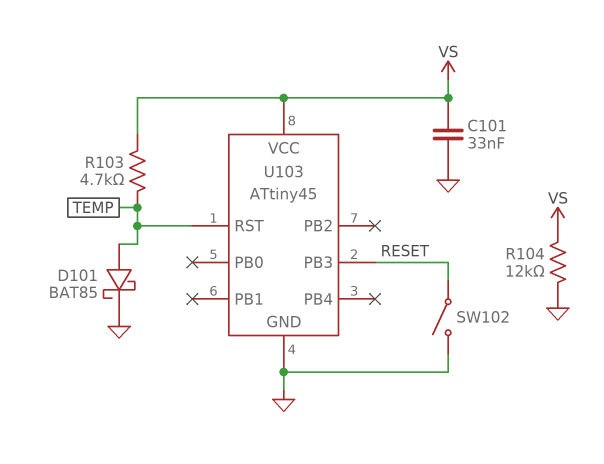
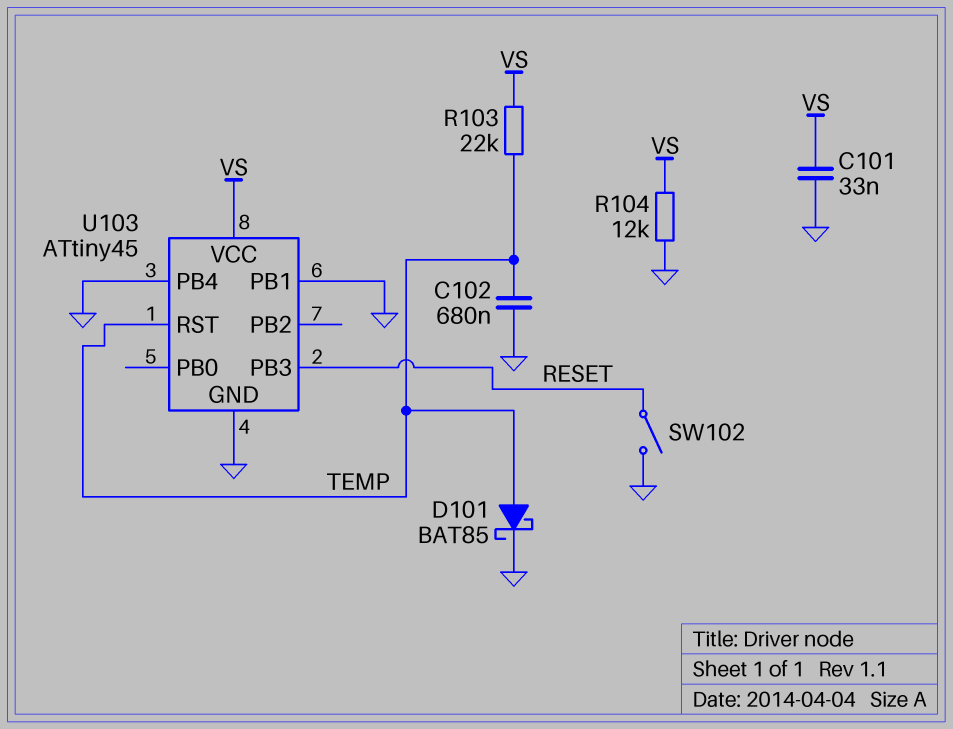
C102: none -> 680nF (GND, TEMP)
R103: 4.7k (TEMP, VS) -> 22k (TEMP, VS)
U103 pin PB1: none -> GND
U103 pin PB4: none -> GND

